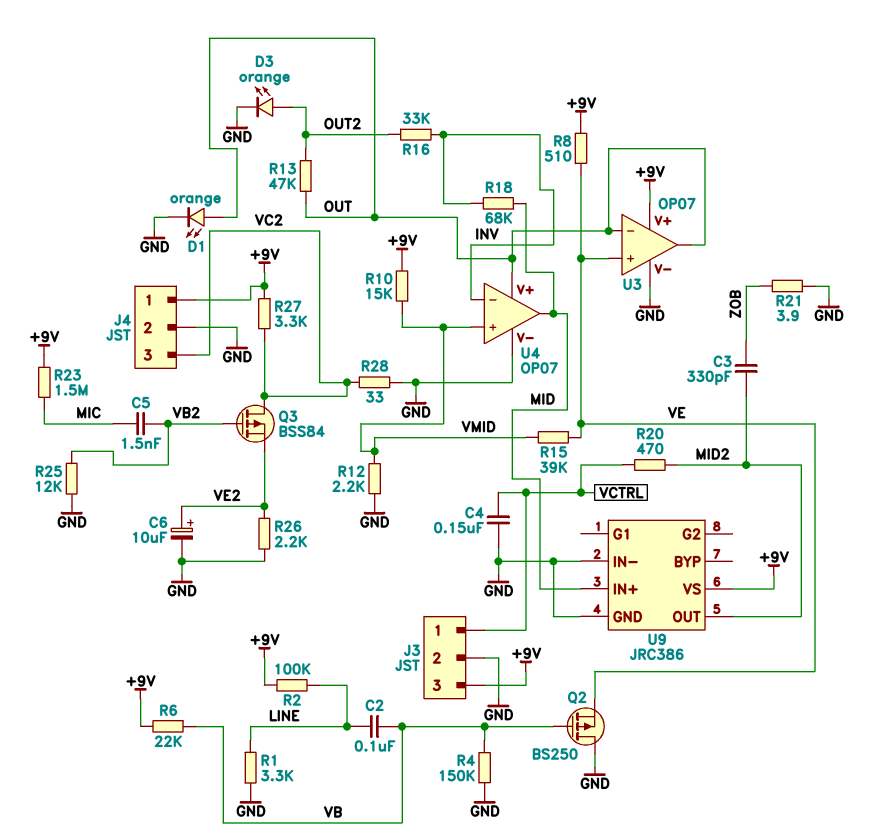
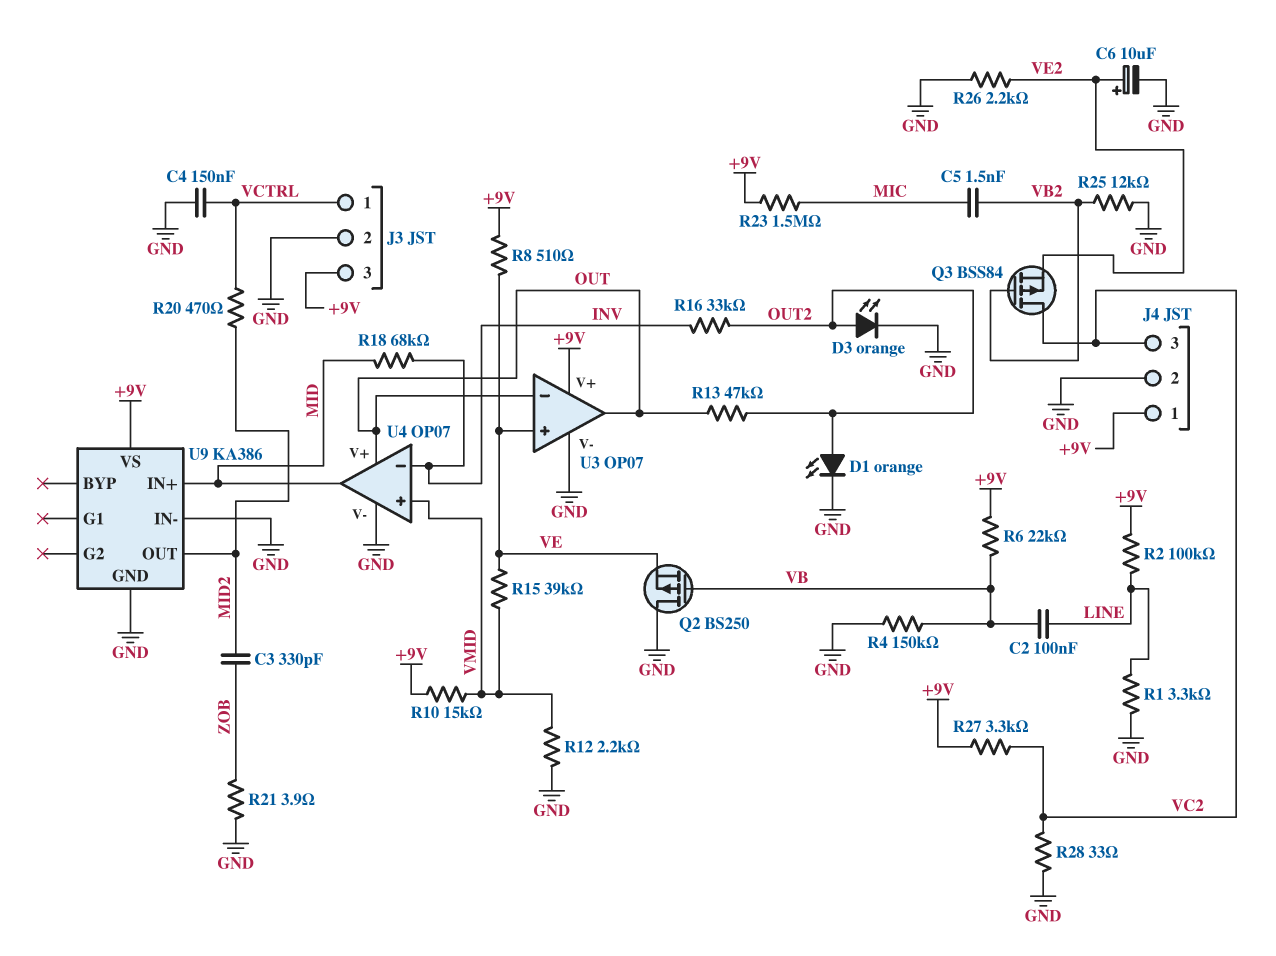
D1: LED orange (A OUT, K GND) -> LED orange (A OUT2, K GND)
U9: JRC386 -> KA386

